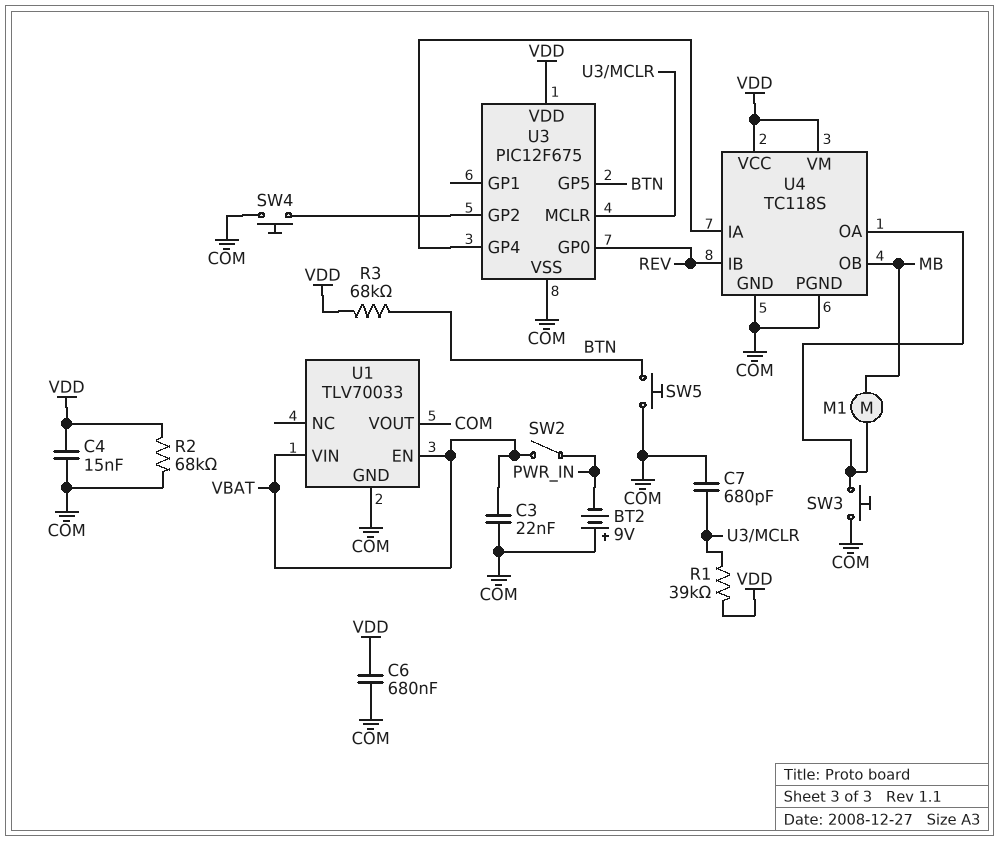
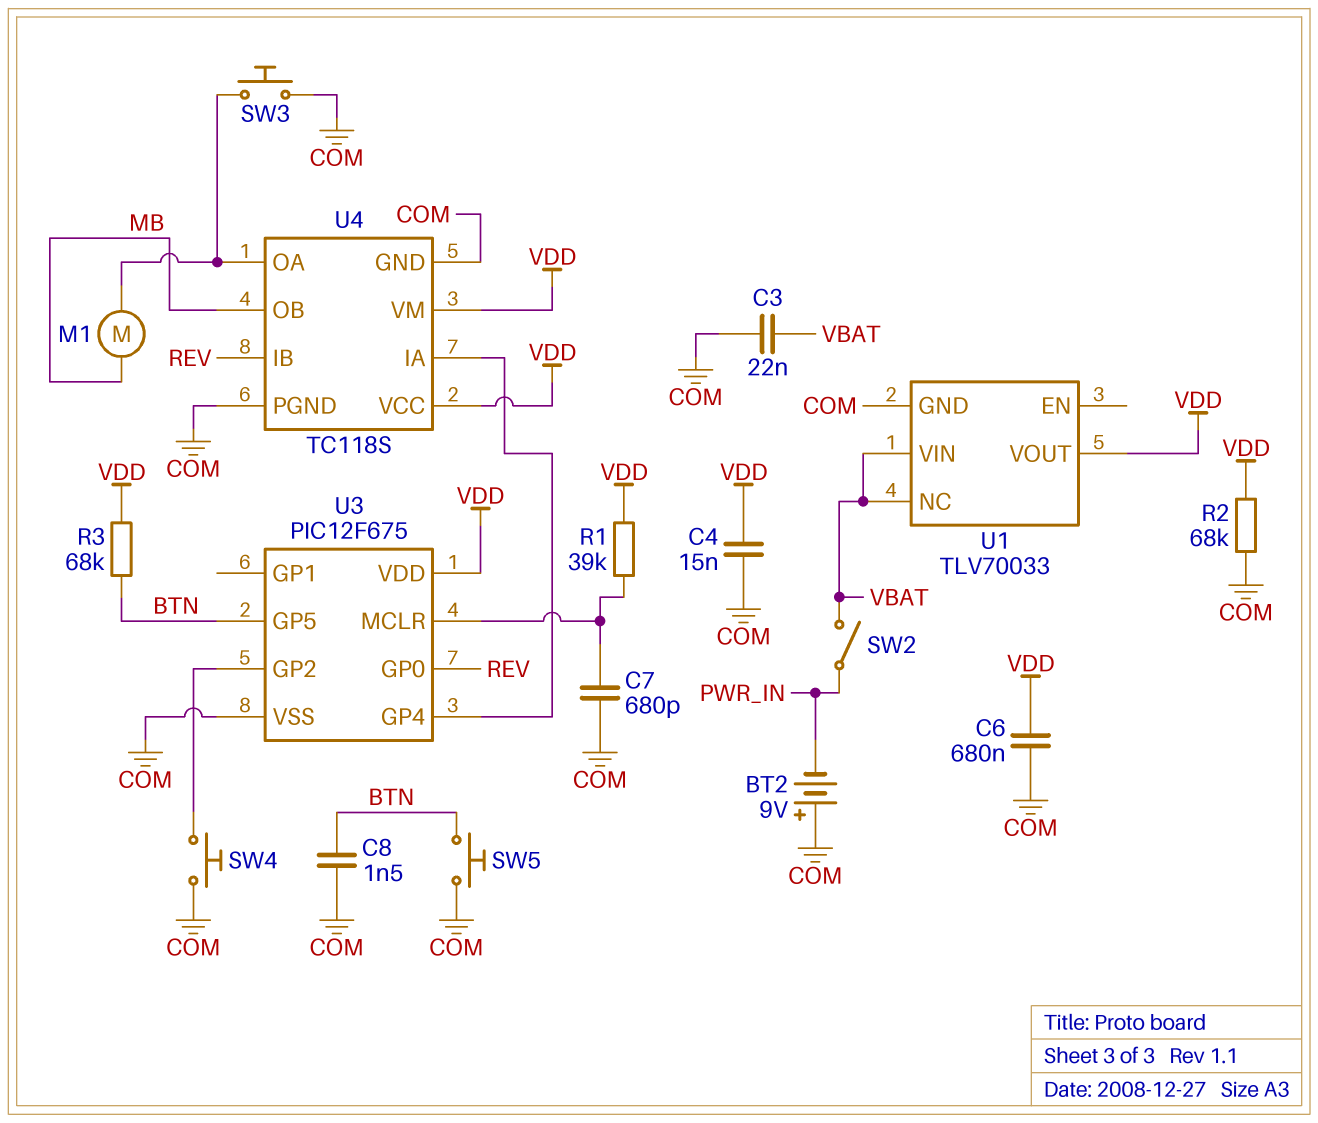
C8: none -> 1.5nF (BTN, COM)
U1 pin EN: VBAT -> none
U1 pin NC: none -> VBAT
U1 pin VOUT: COM -> VDD

